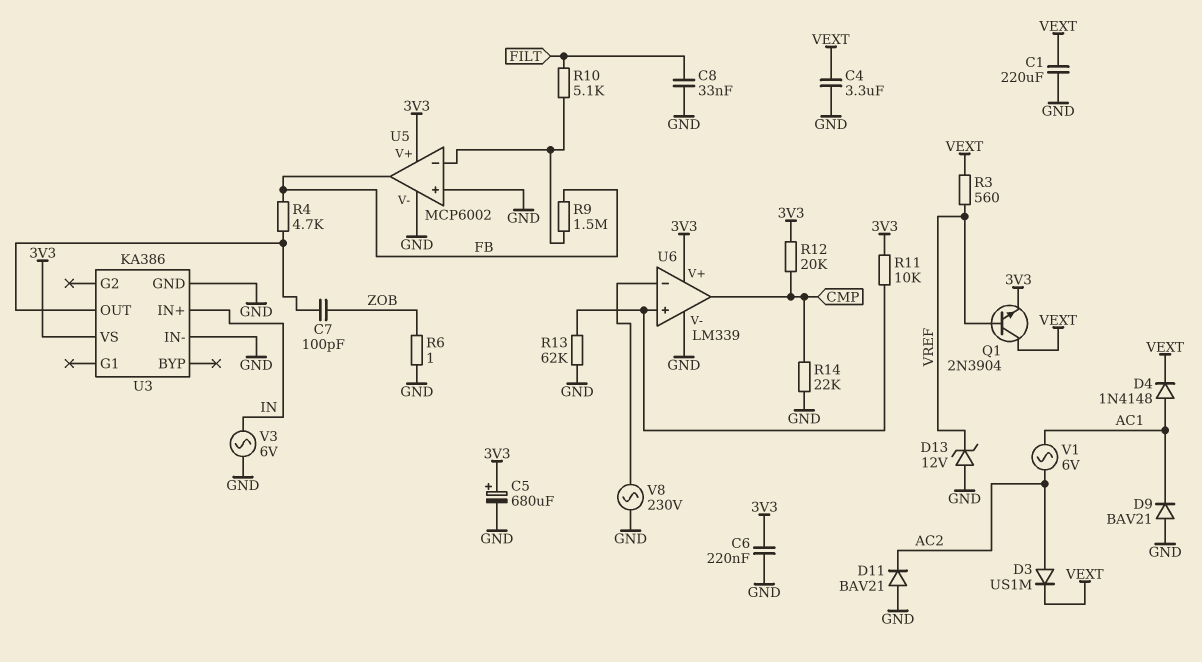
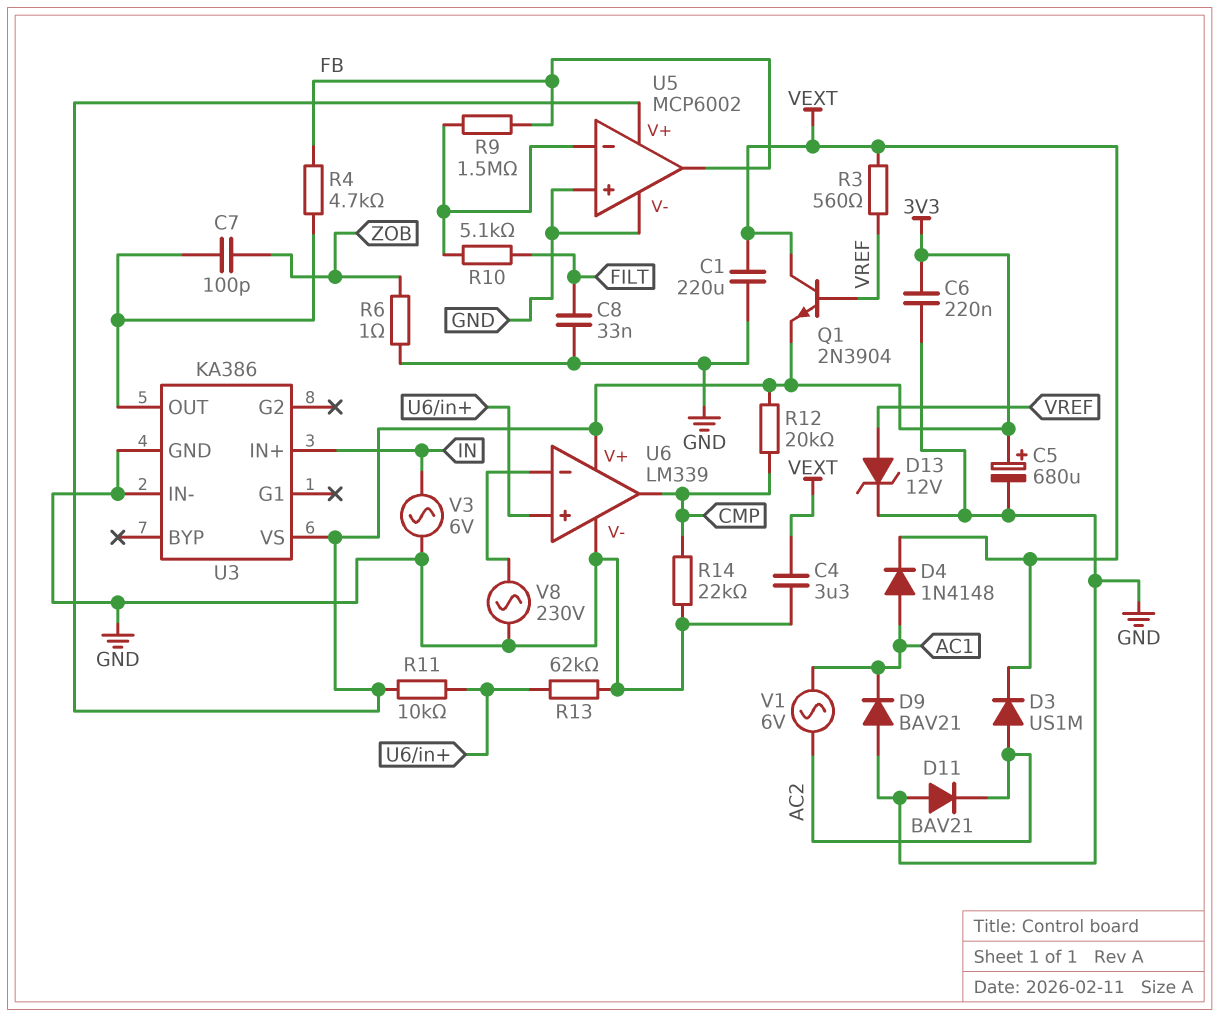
D13: zener 12V (A GND, K VREF) -> zener 12V (A VREF, K GND)

